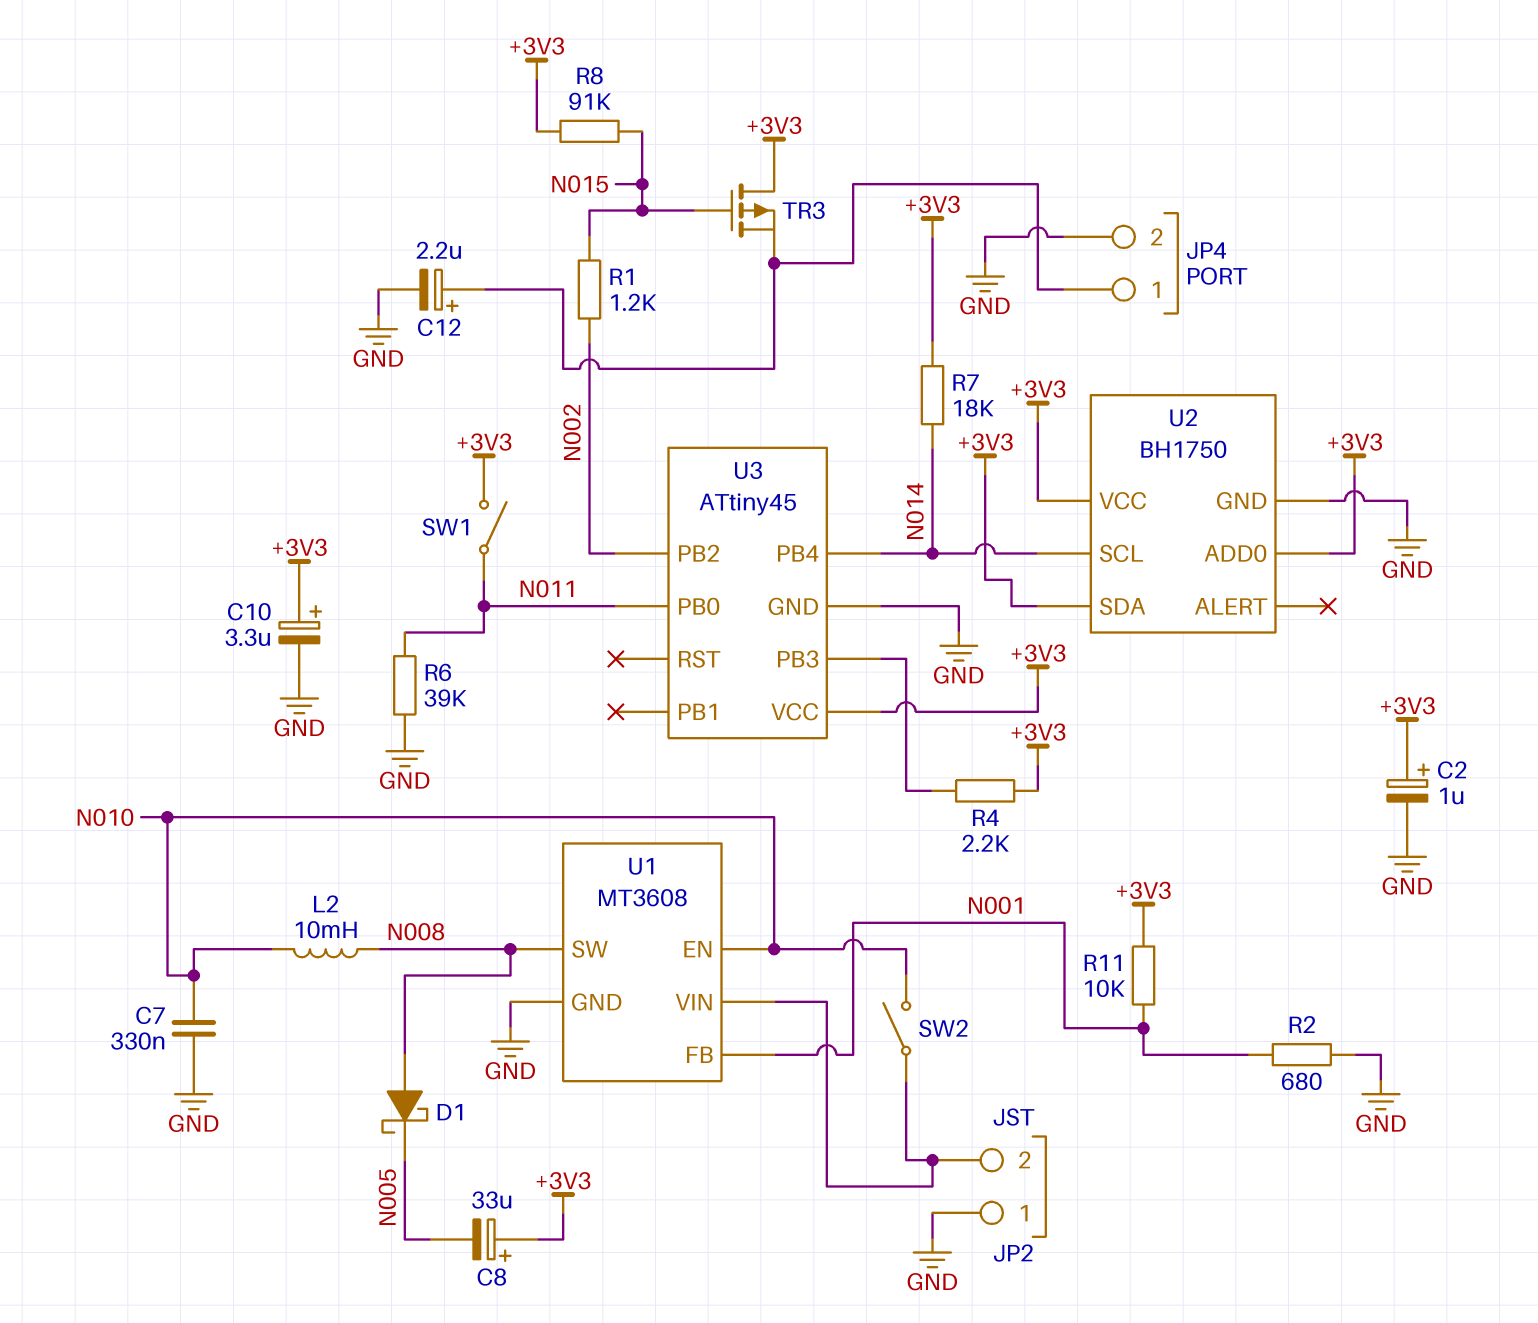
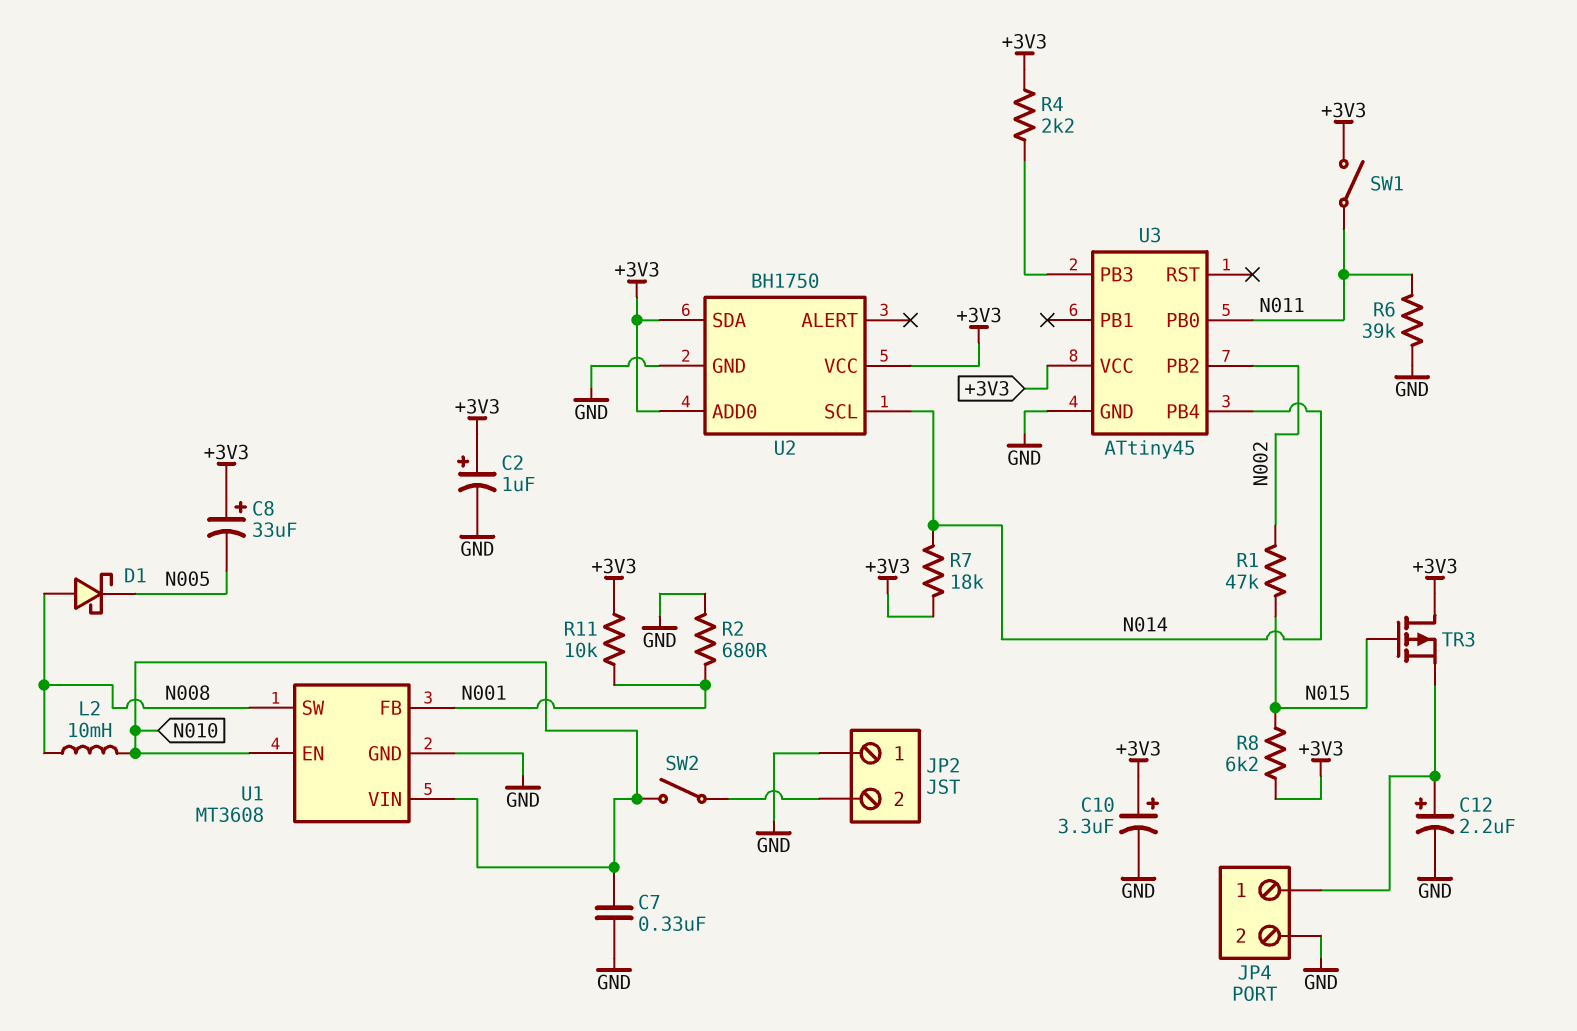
R1: 1.2k (N002, N015) -> 47k (N002, N015)
R8: 91k (+3V3, N015) -> 6.2k (+3V3, N015)
U1 pin VIN: JP2/2 -> N010

